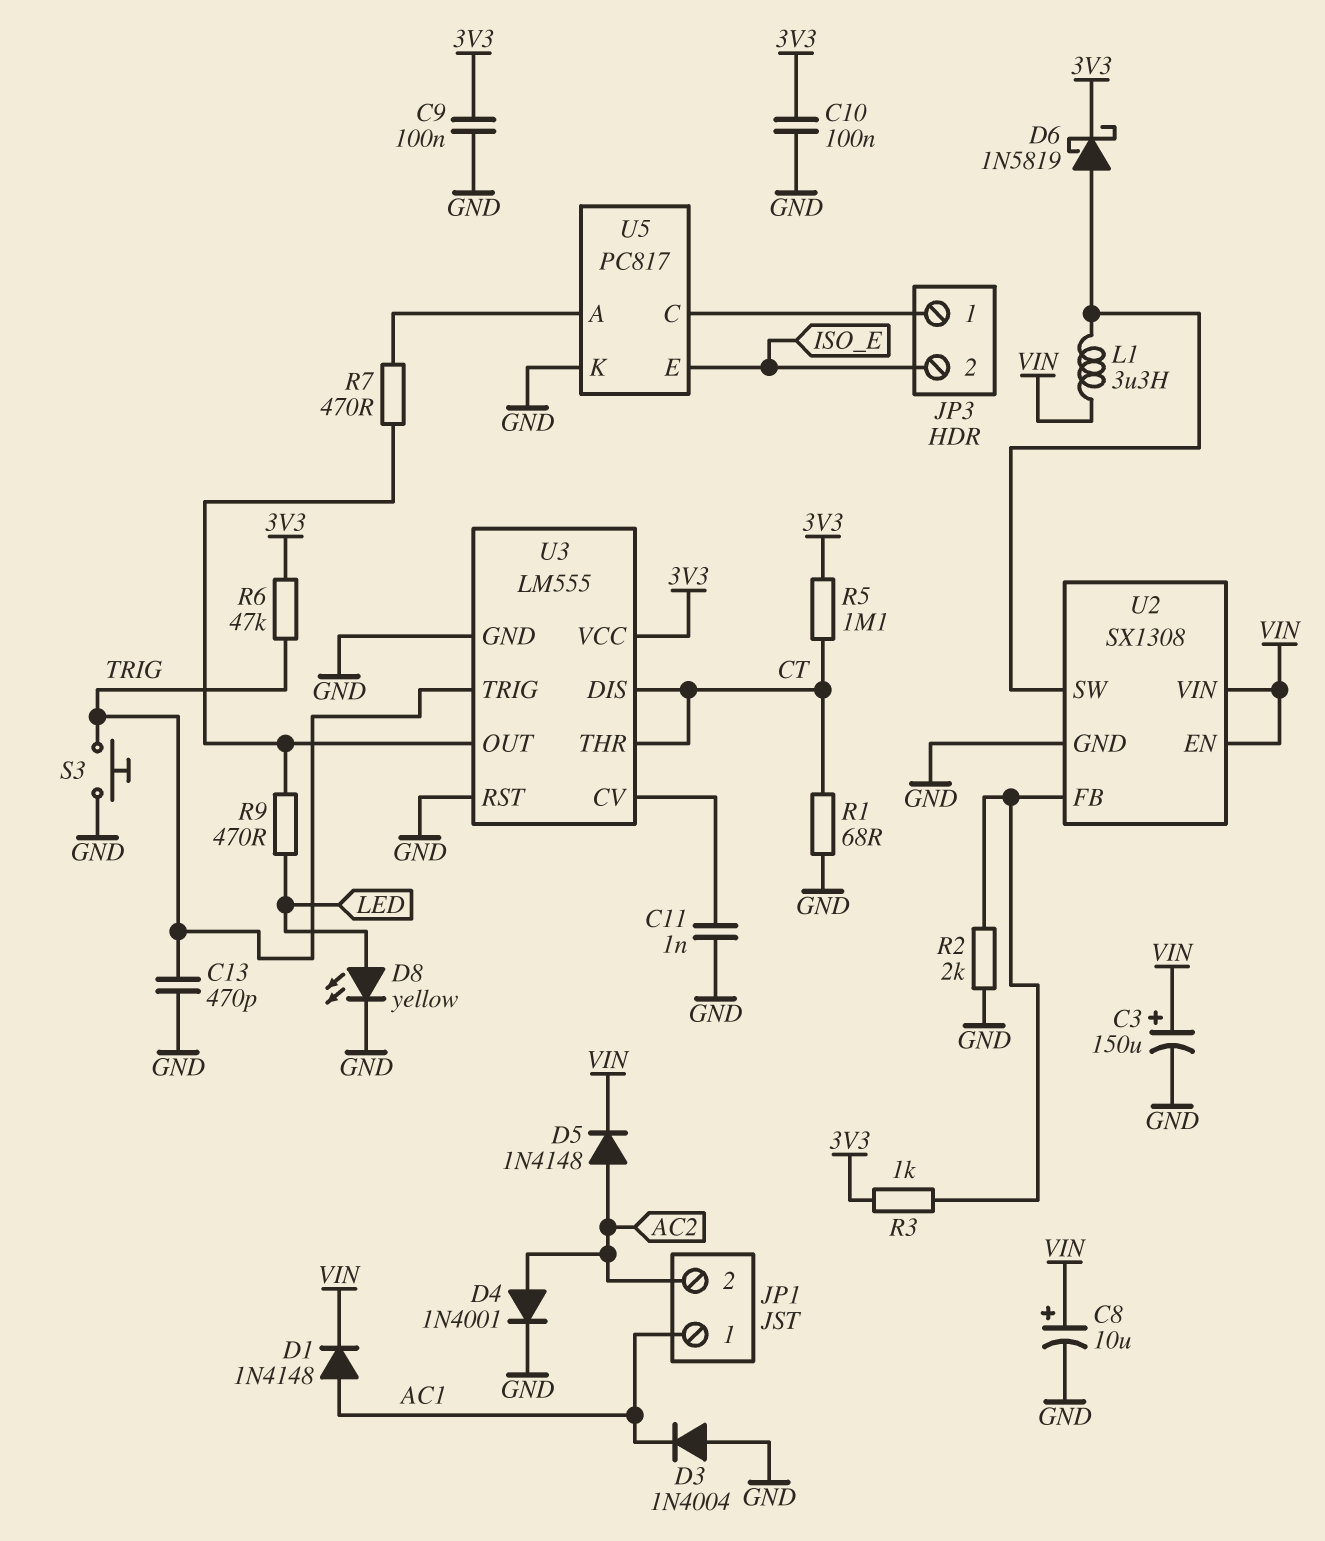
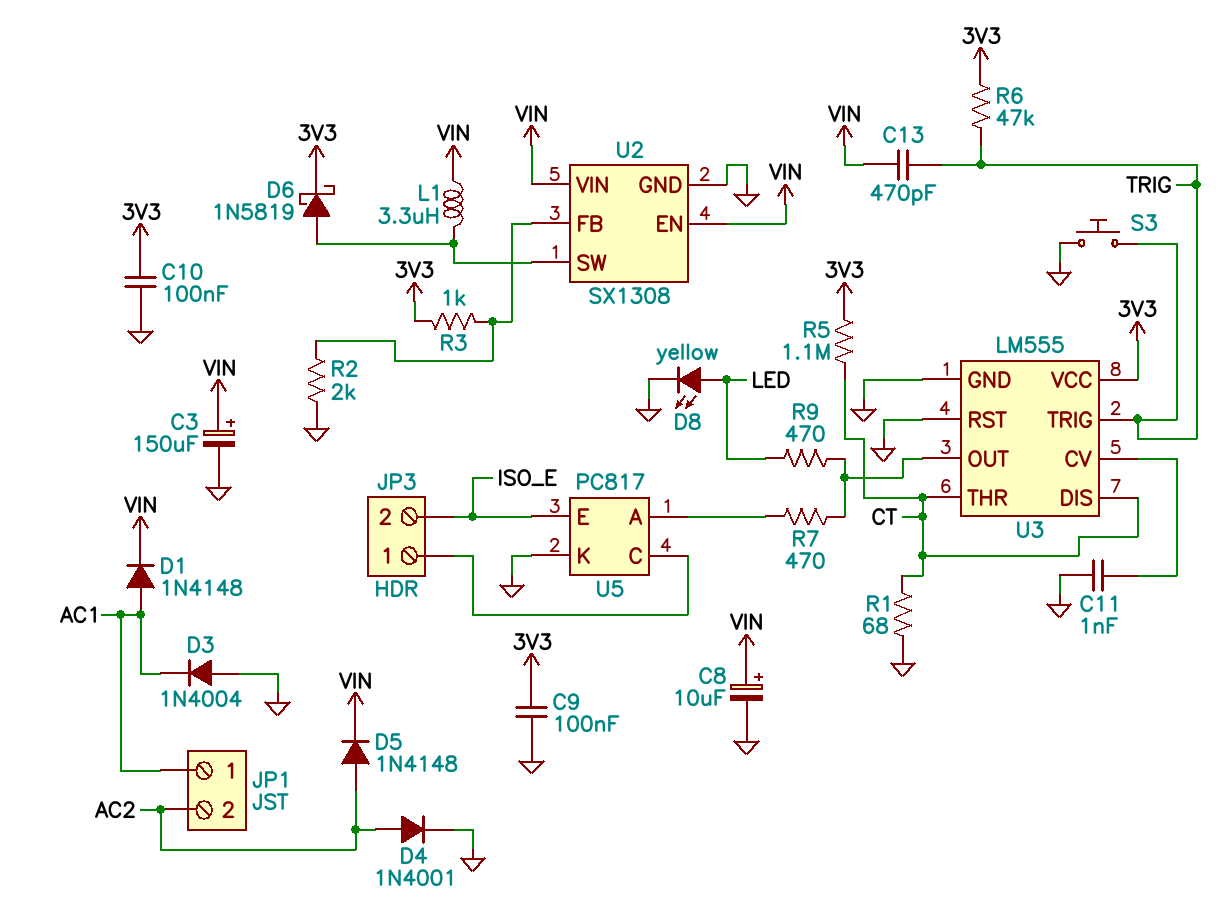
C13: 470pF (GND, TRIG) -> 470pF (TRIG, VIN)

